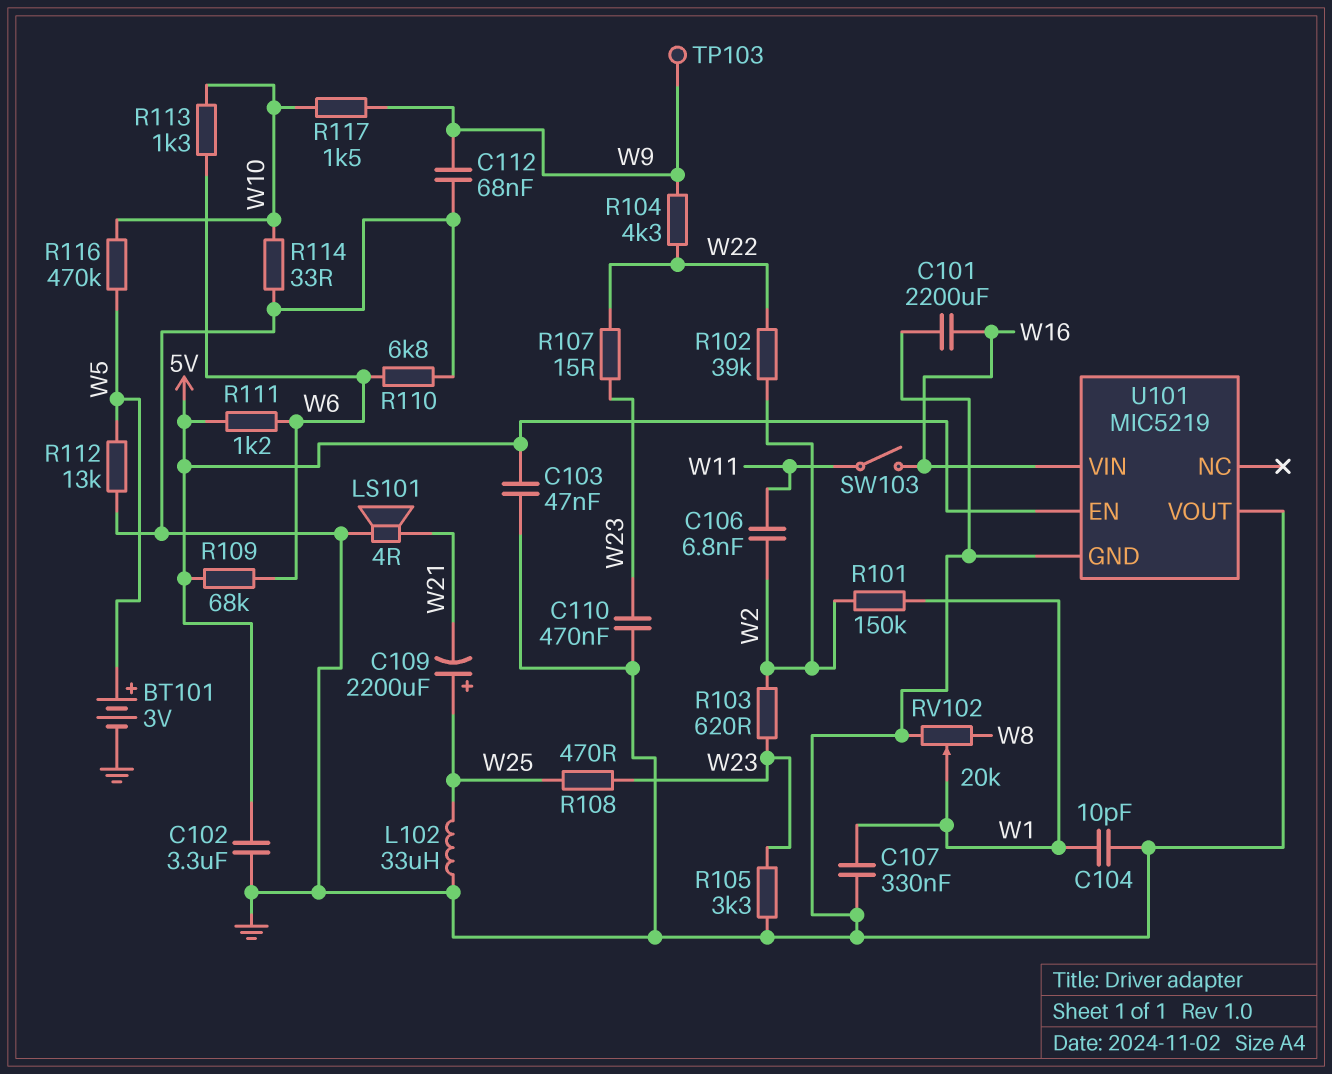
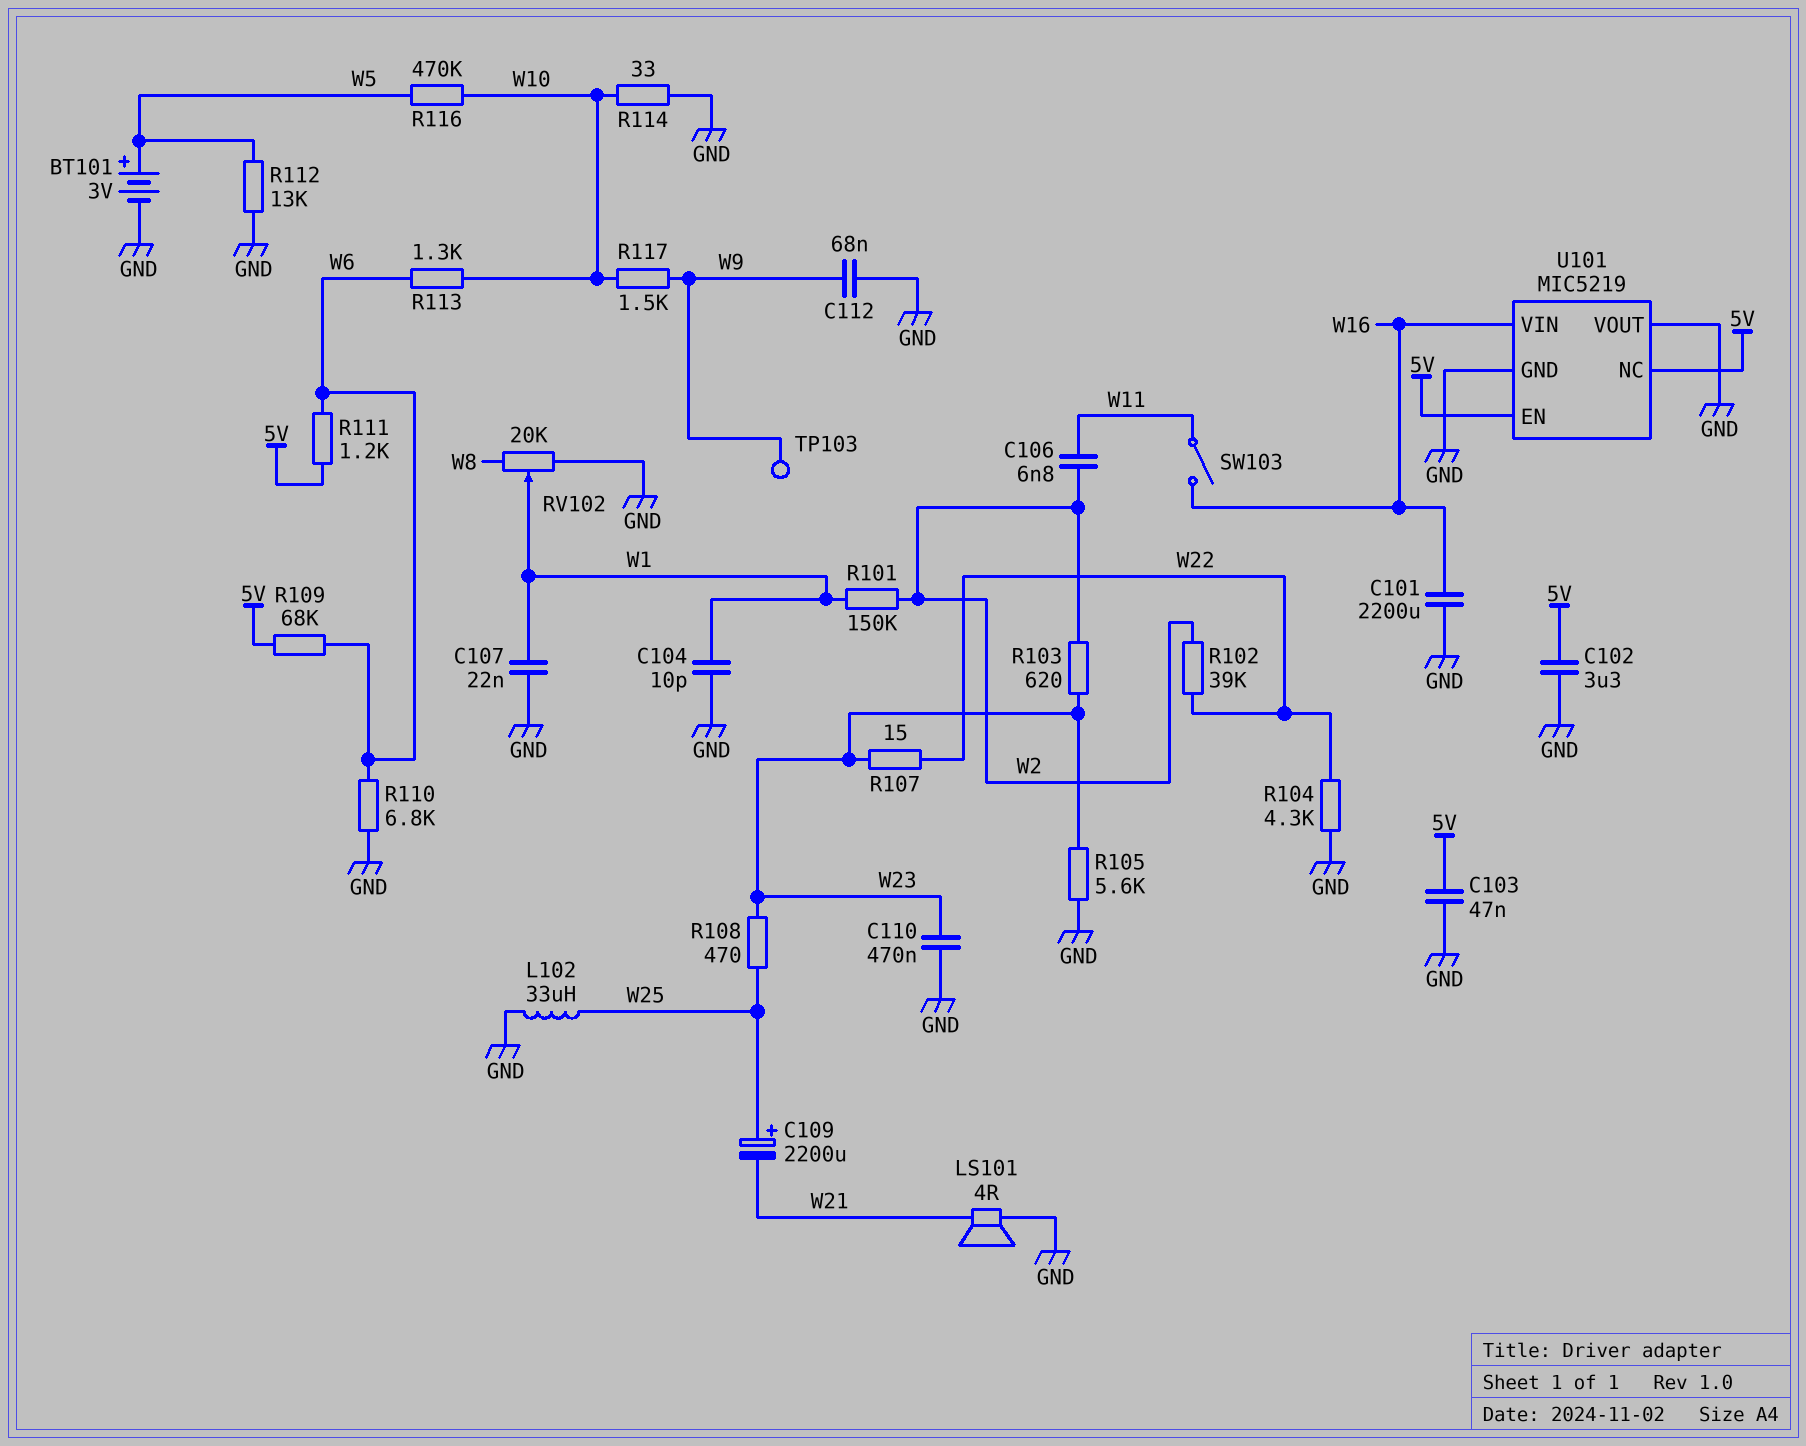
C107: 330nF (GND, W1) -> 22nF (GND, W1)
R104: 4.3k (W9, W22) -> 4.3k (GND, W22)
R105: 3.3k (GND, W23) -> 5.6k (GND, W23)
U101 pin NC: none -> 5V

